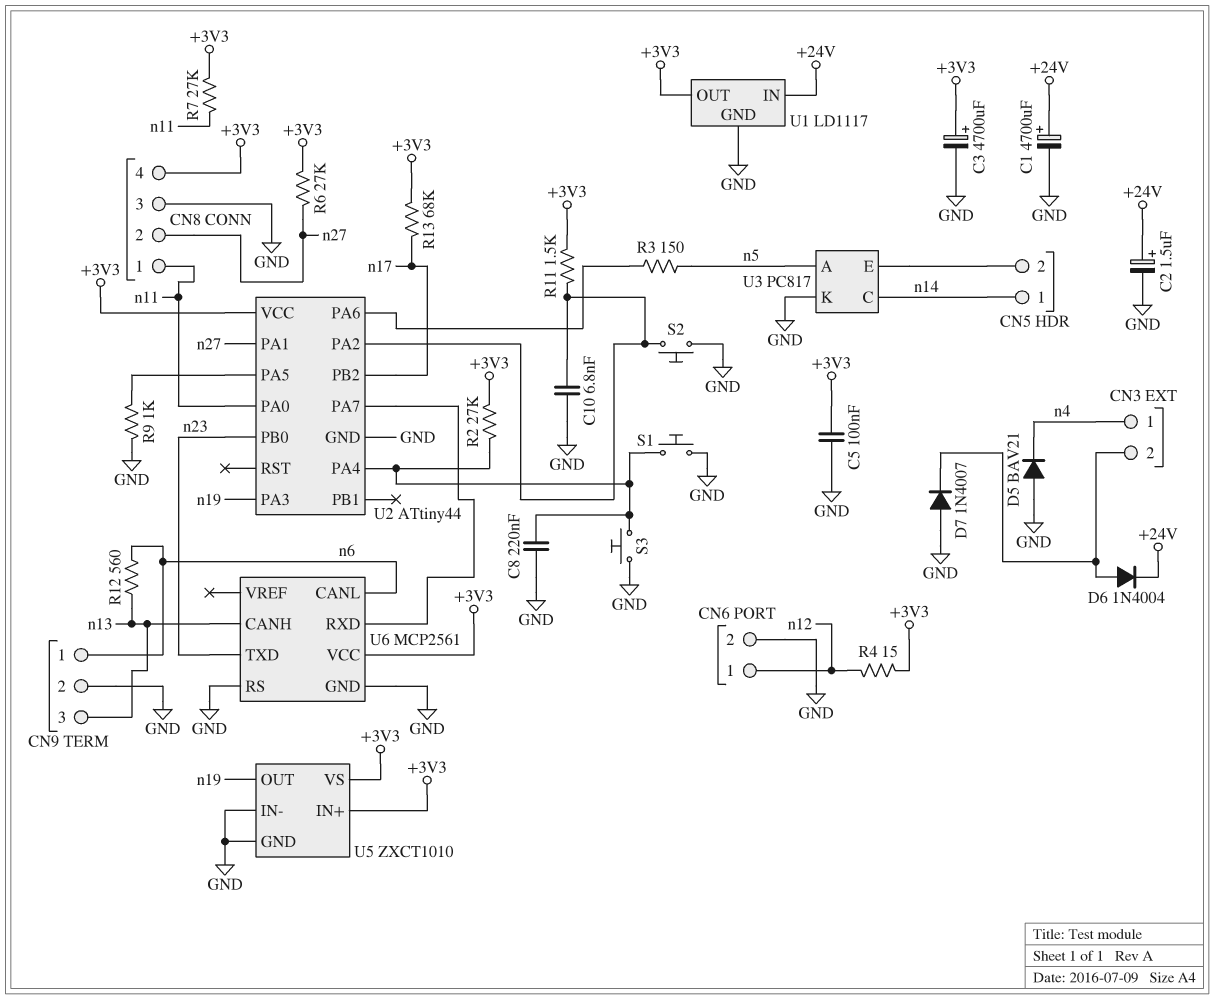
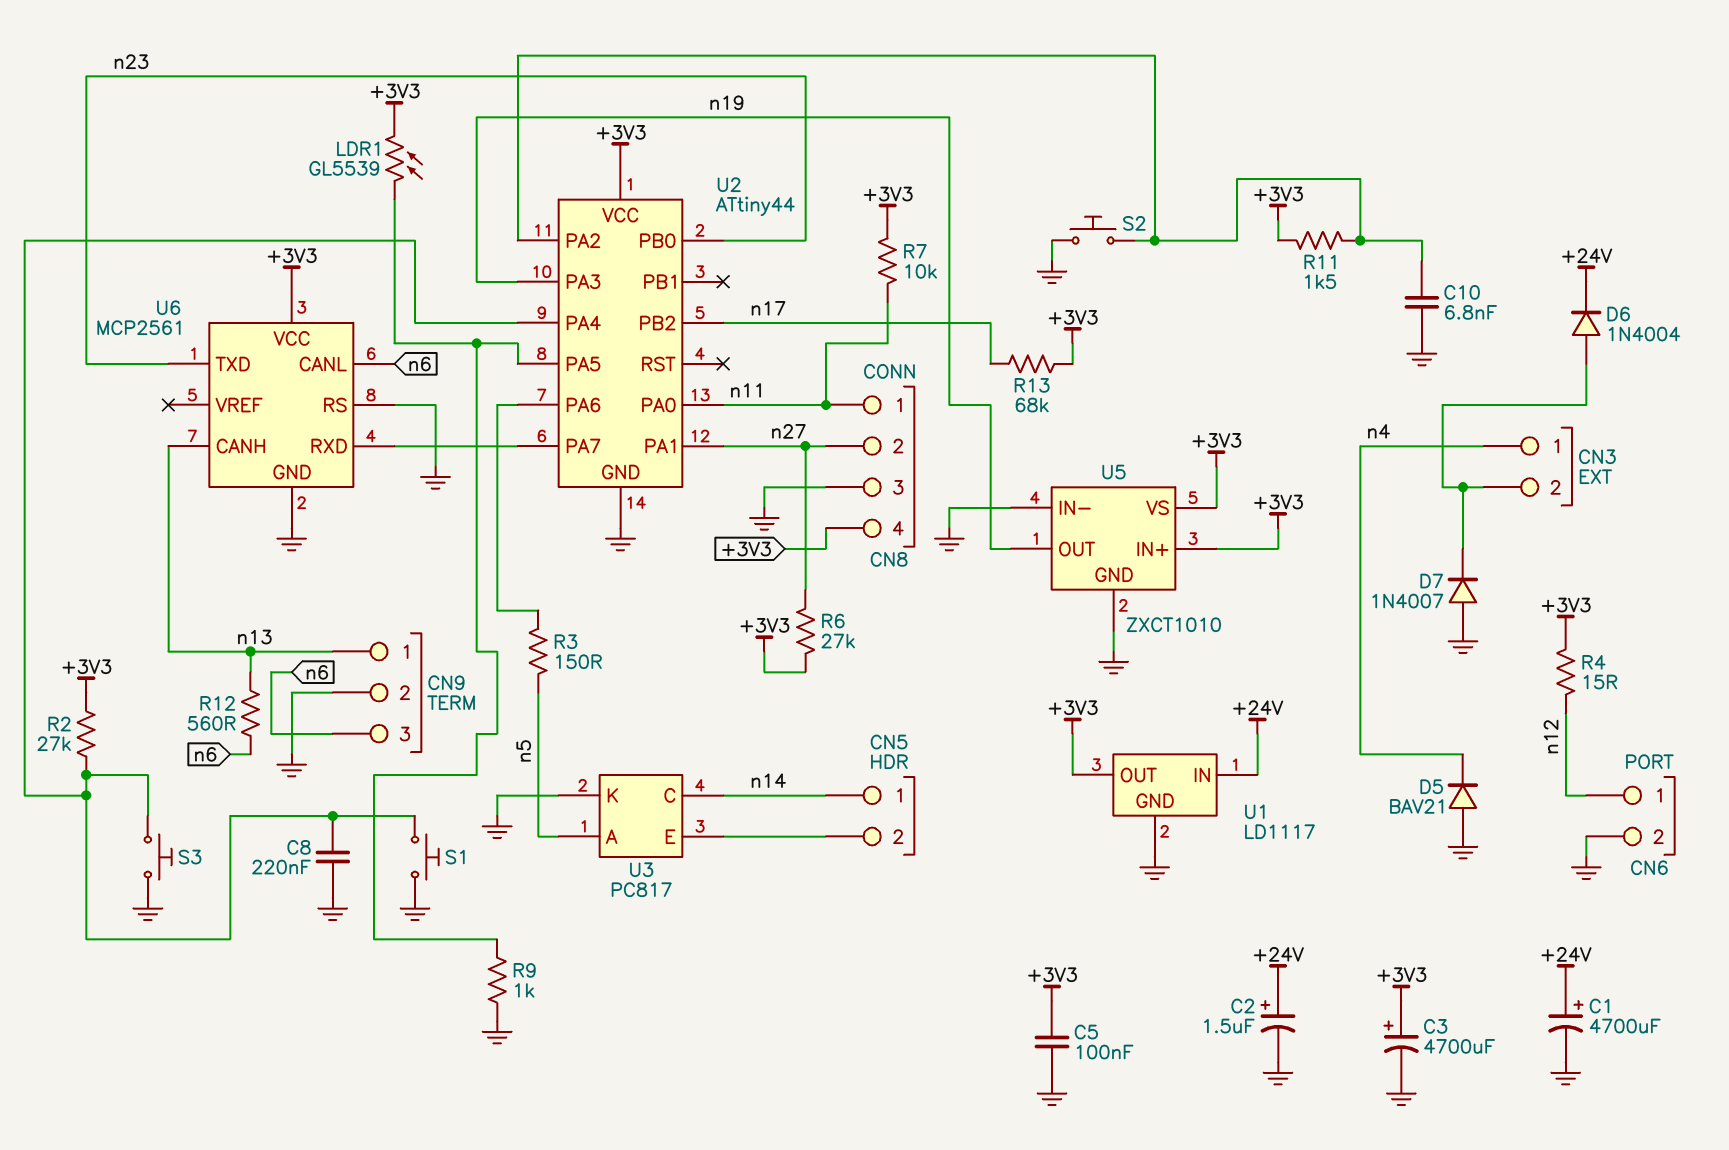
CN9 pin 1: n6 -> n13
CN9 pin 3: n13 -> n6
LDR1: none -> GL5539 (+3V3, U2/PA5)
R7: 27k (+3V3, n11) -> 10k (+3V3, n11)

